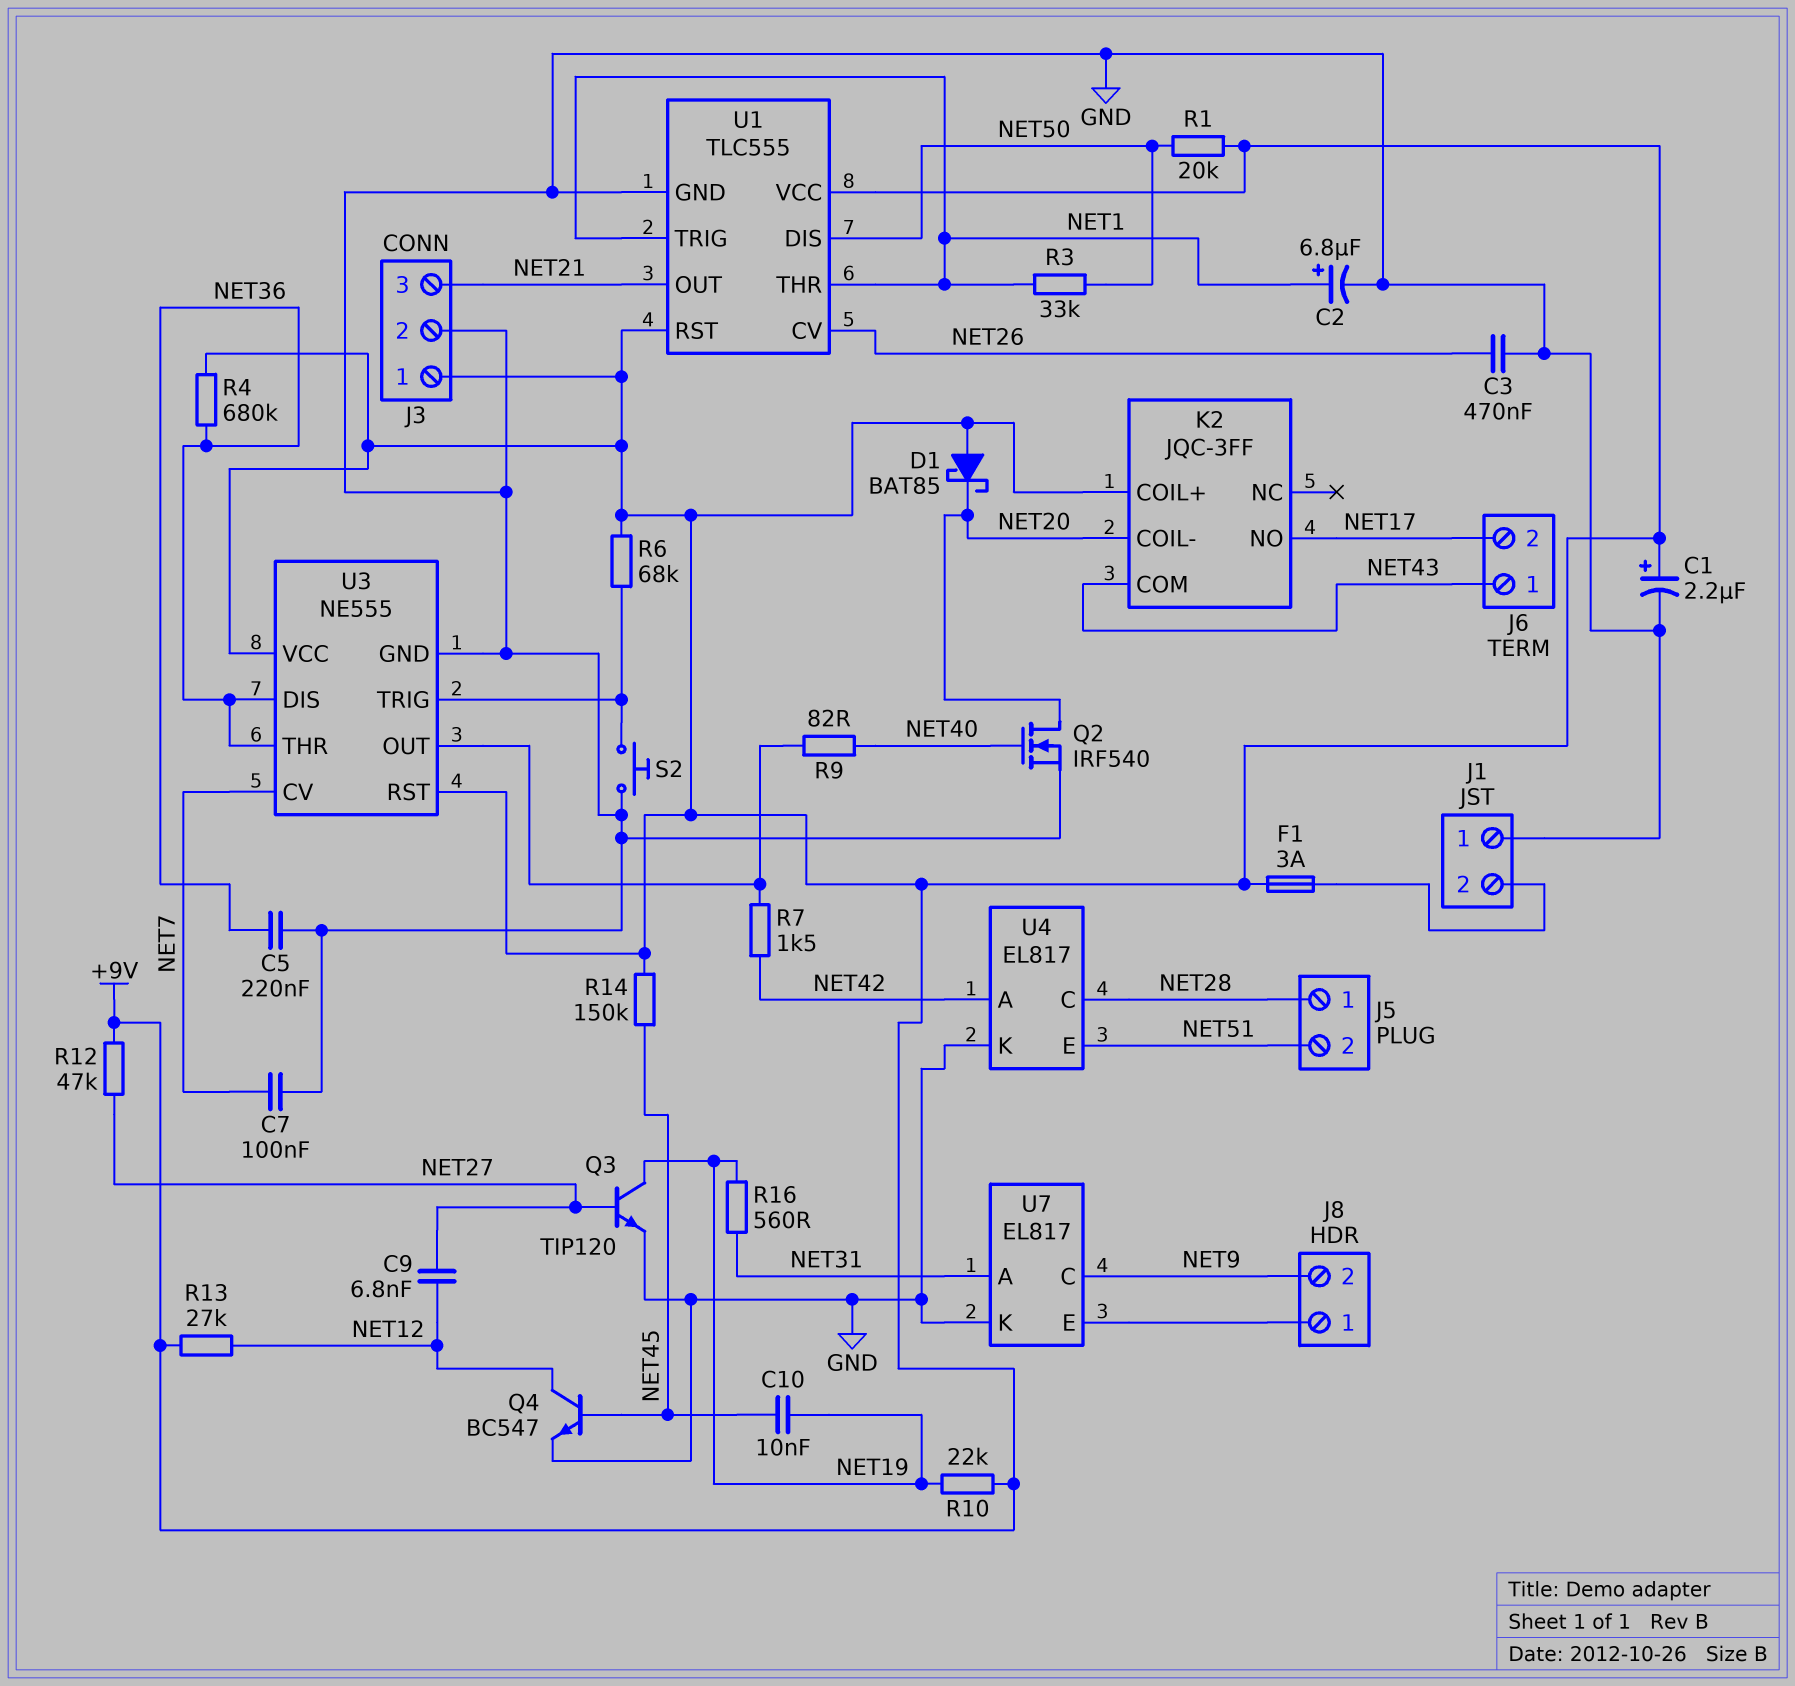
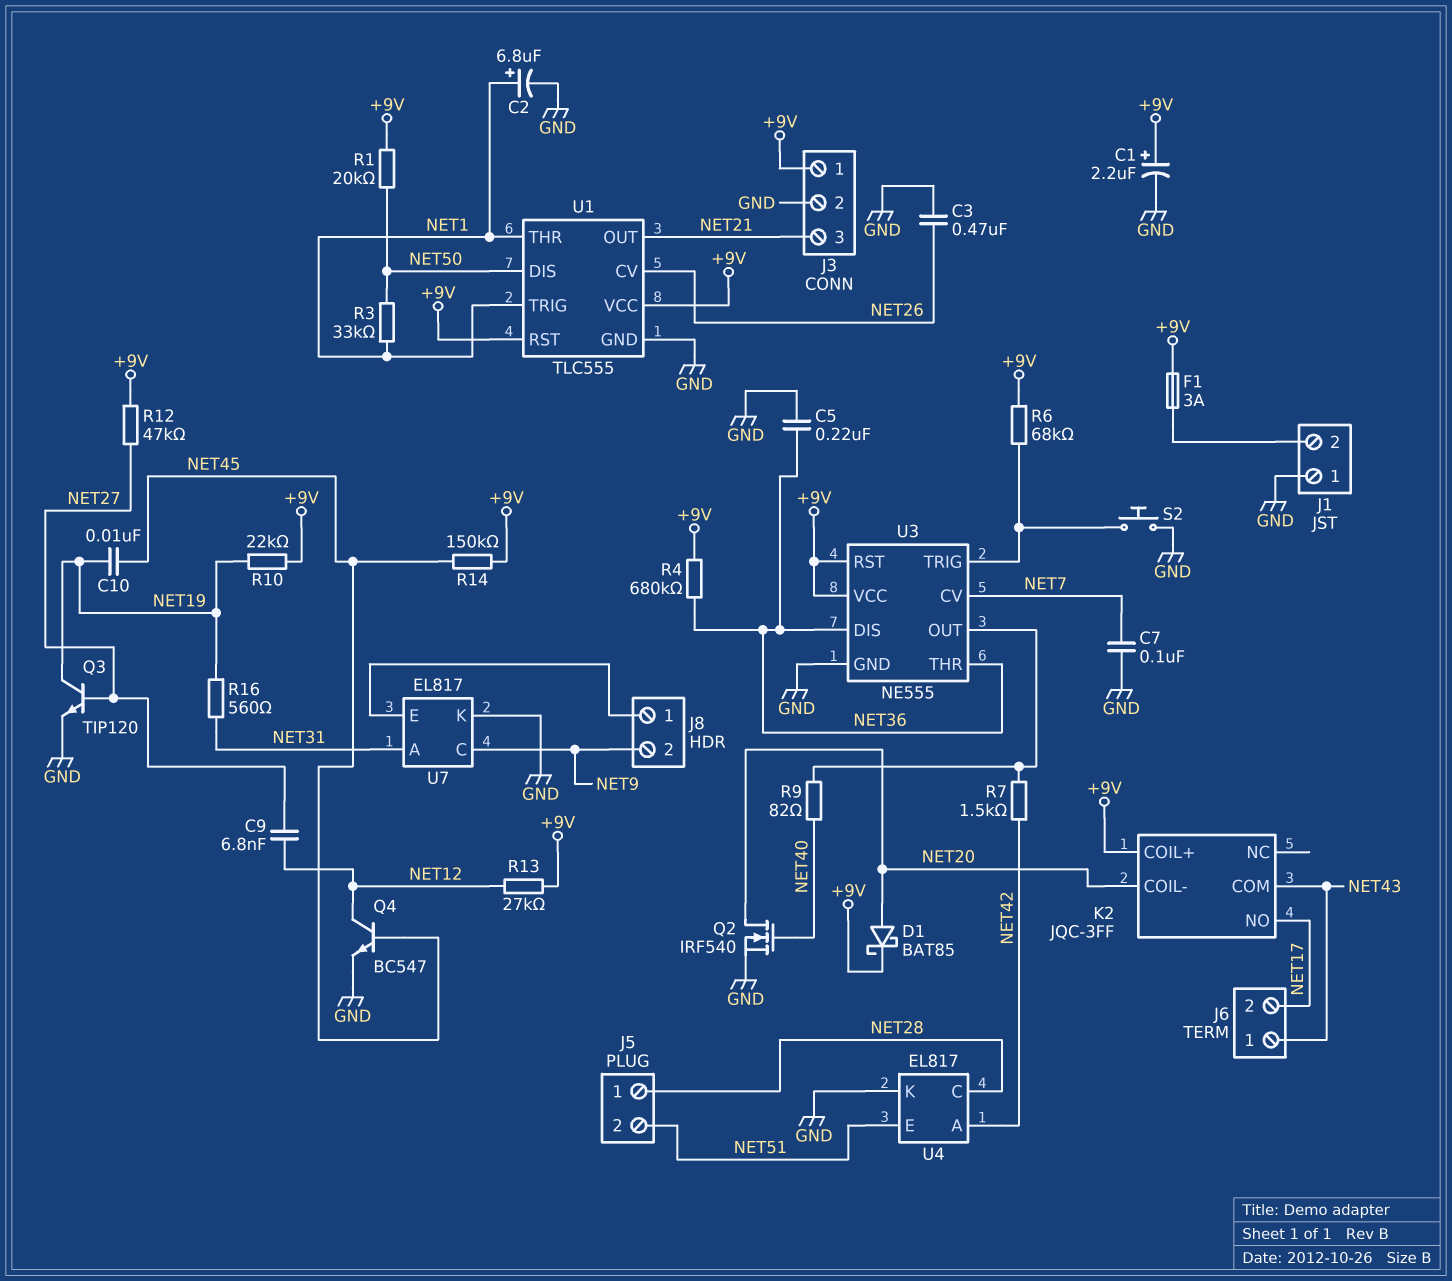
D1: schottky BAT85 (A +9V, K NET20) -> schottky BAT85 (A NET20, K +9V)

